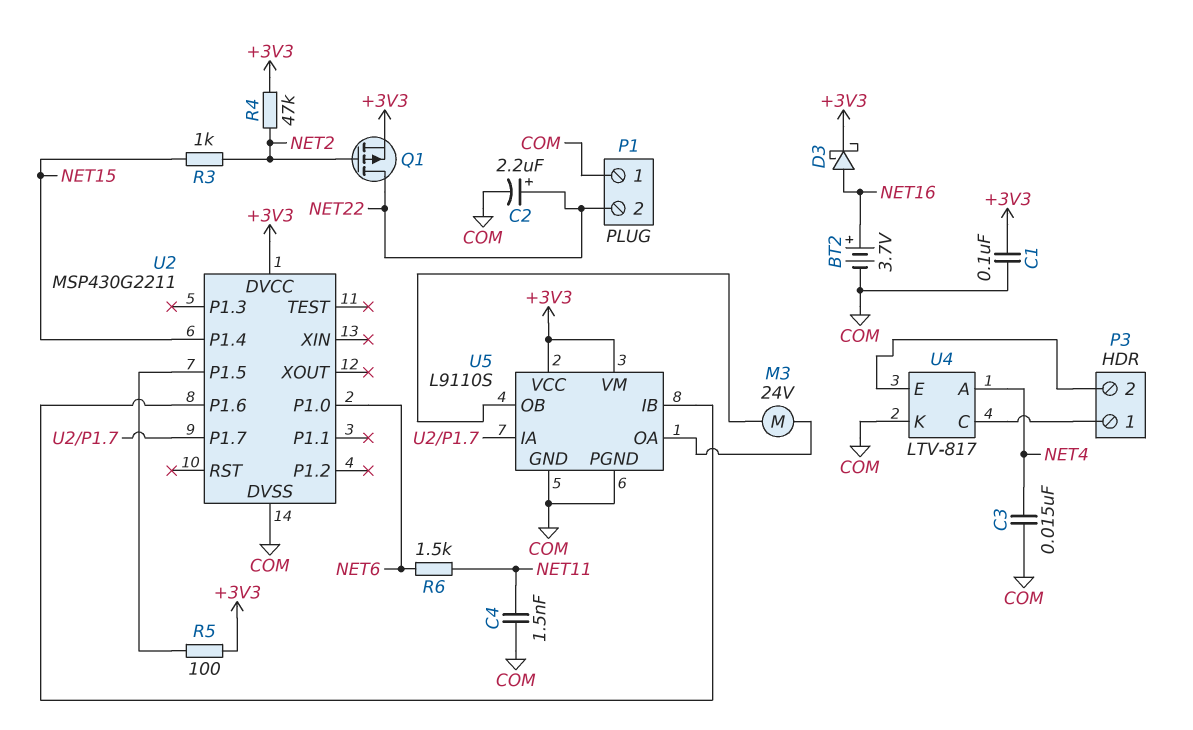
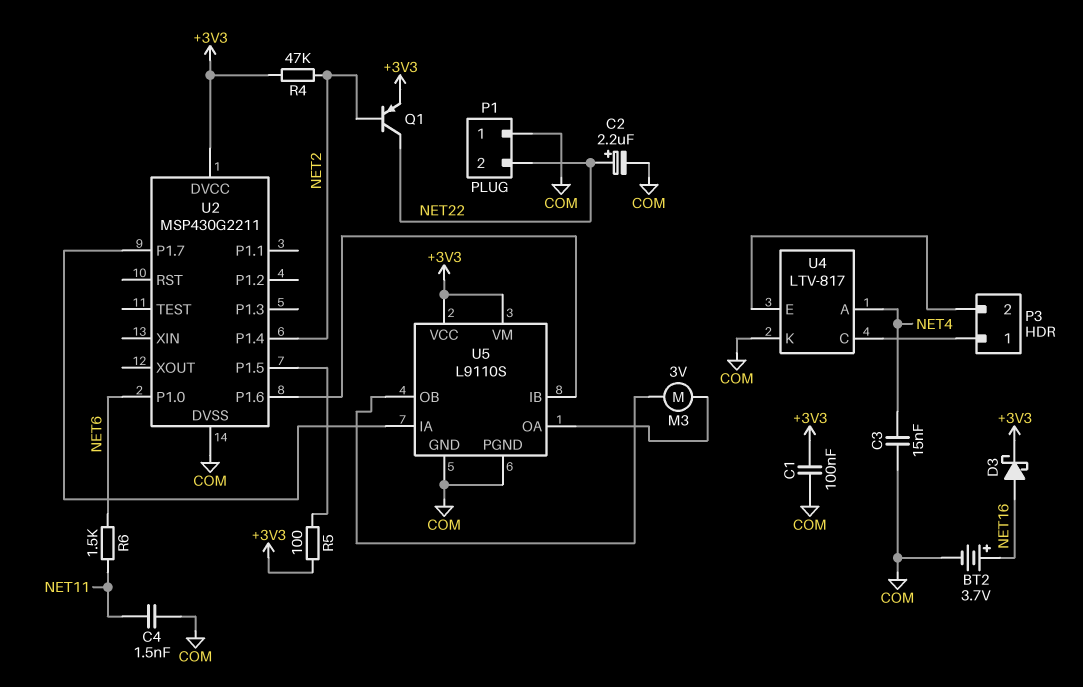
M3: motor 24V (U5/OA, U5/OB) -> motor 3V (U5/OA, U5/OB)
Q1: PMOS (G NET2, D NET22, S +3V3) -> PNP (B NET2, C NET22, E +3V3)
R3: 1k (NET2, NET15) -> none
U2 pin P1.4: NET15 -> NET2

